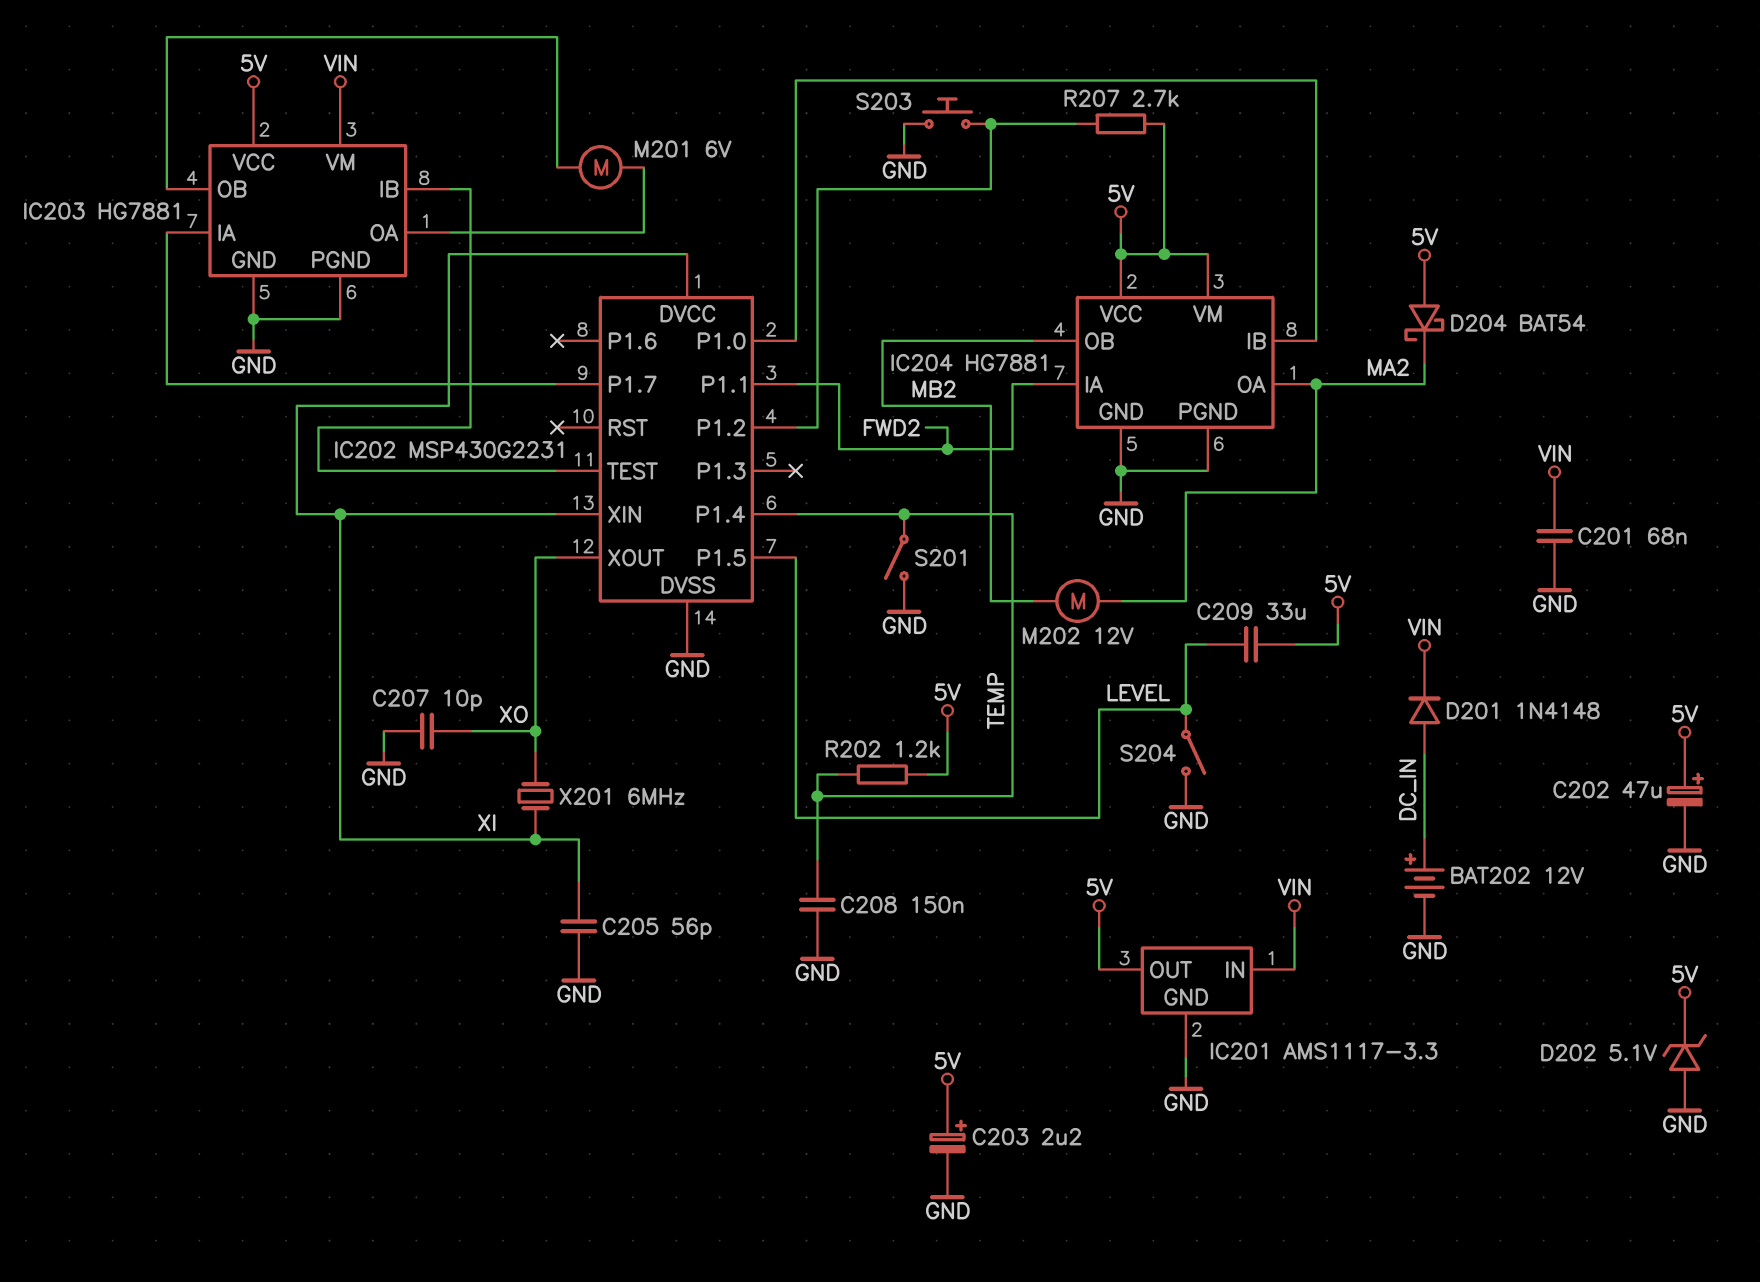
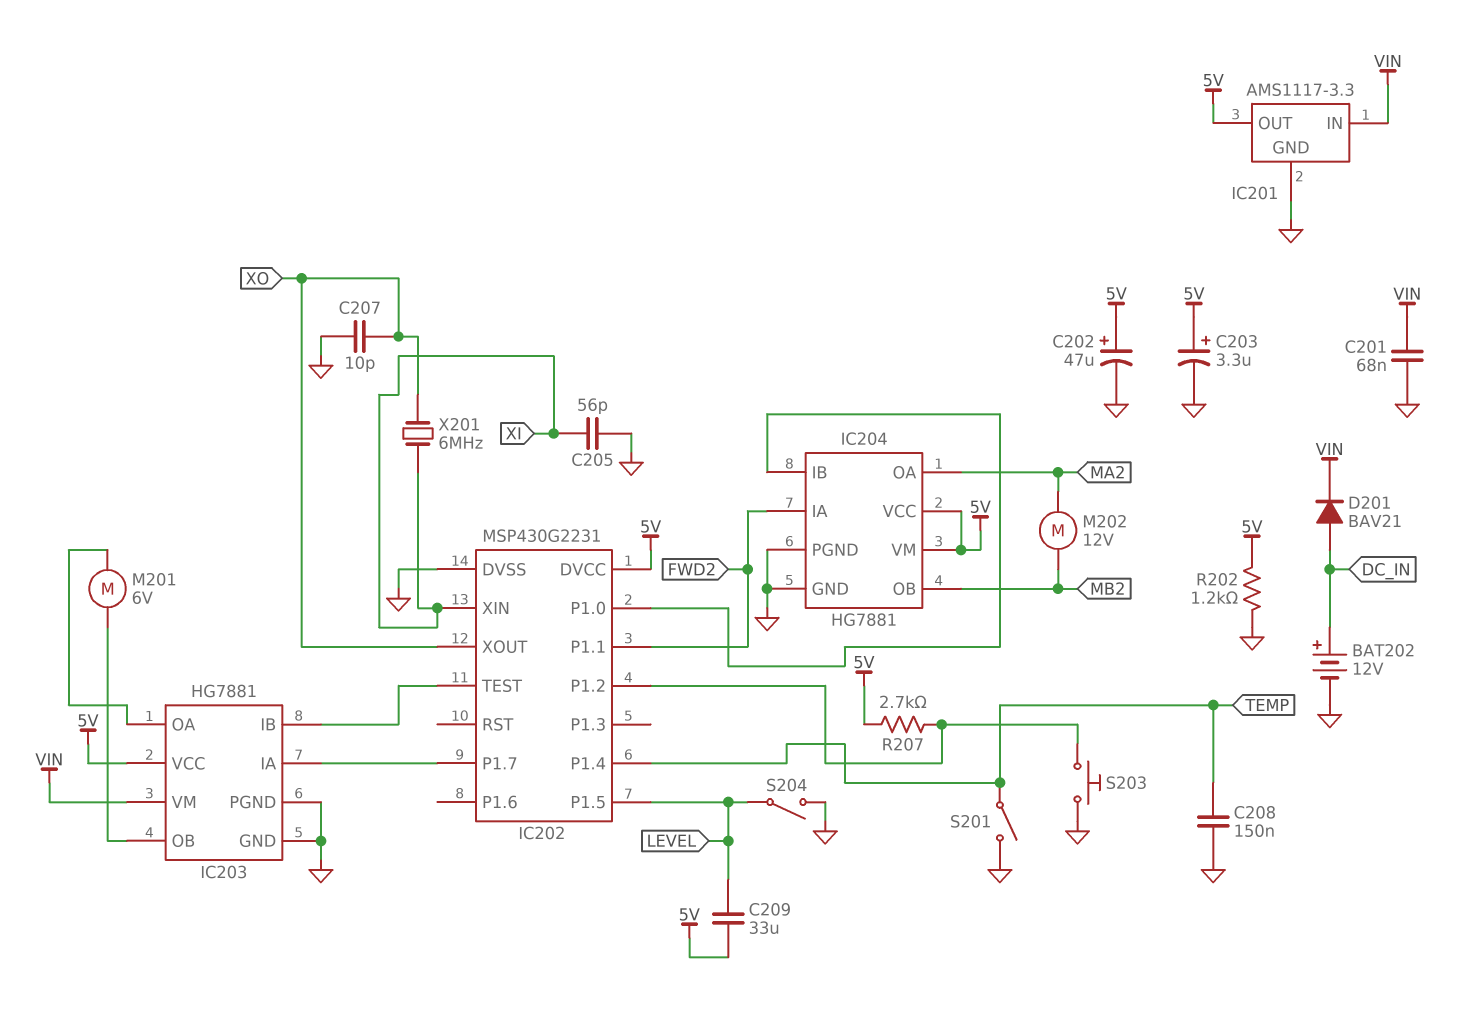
C203: 2.2uF (plus 5V, minus GND) -> 3.3uF (plus 5V, minus GND)
D201: diode 1N4148 (A DC_IN, K VIN) -> diode BAV21 (A DC_IN, K VIN)
D202: zener 5.1V (A GND, K 5V) -> none
D204: schottky BAT54 (A 5V, K MA2) -> none
IC202 pin DVCC: XI -> 5V
R202: 1.2k (5V, TEMP) -> 1.2k (5V, GND)

